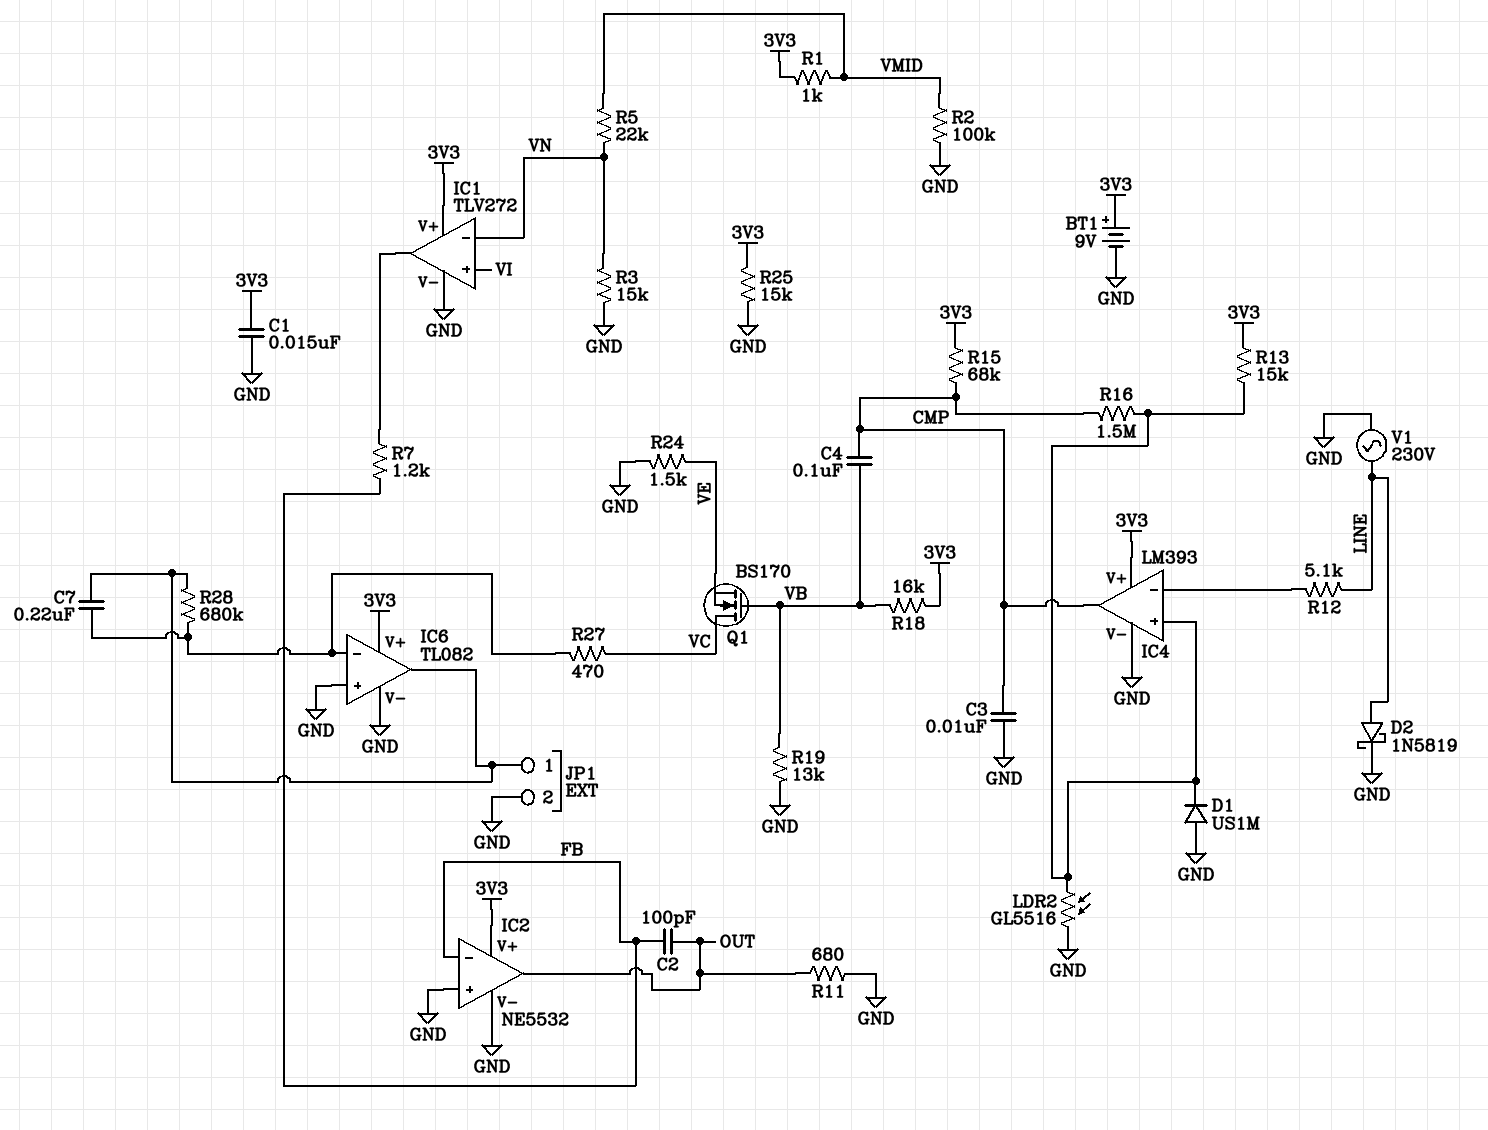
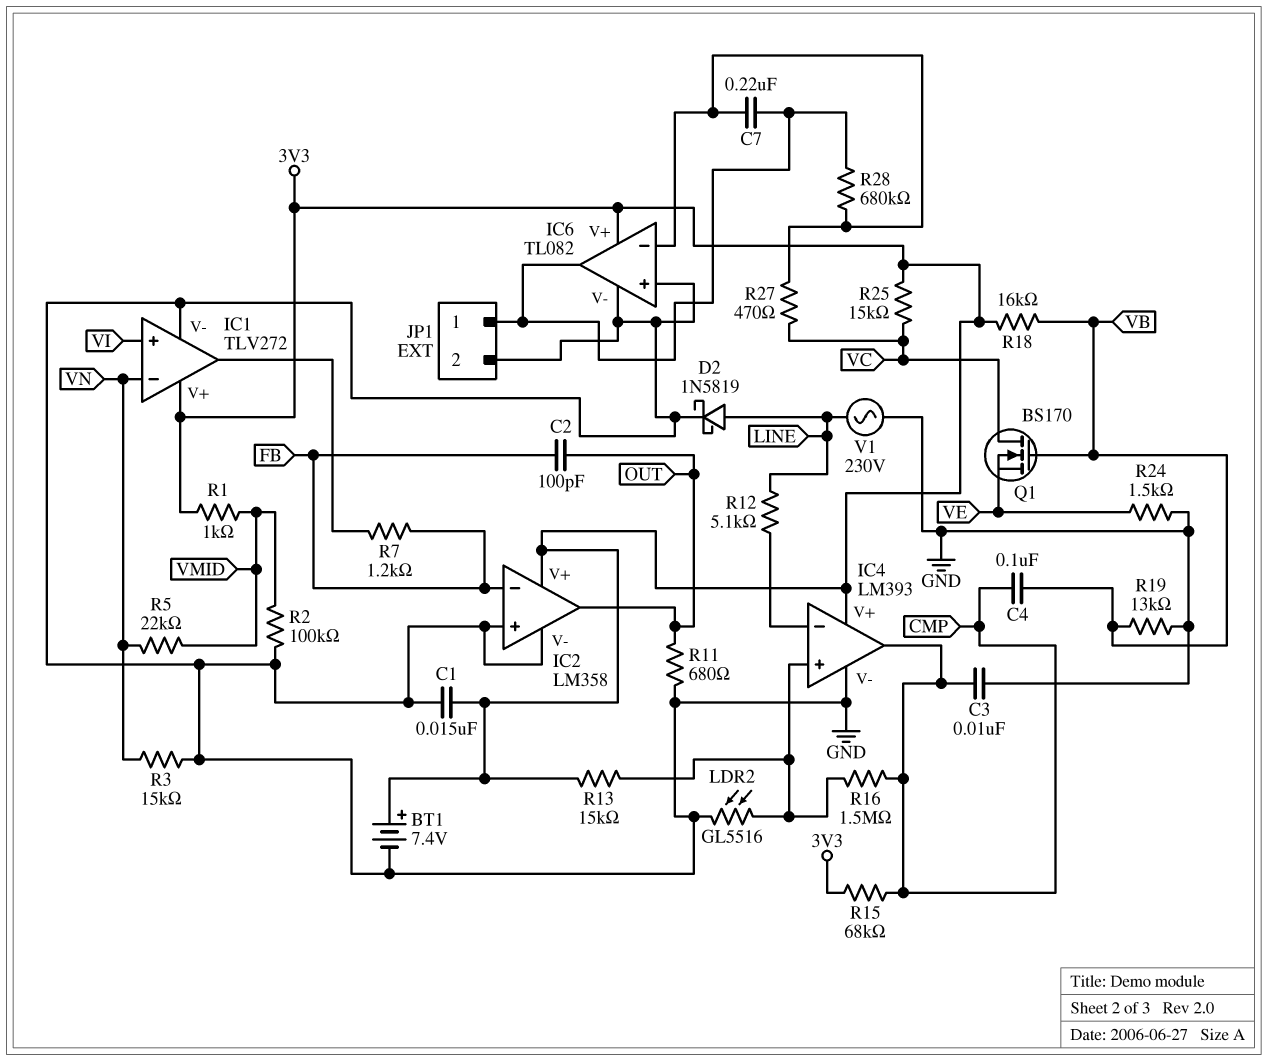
BT1: 9V (plus 3V3, minus GND) -> 7.4V (plus 3V3, minus GND)
D1: diode US1M (A GND, K IC4/in+) -> none
IC2: NE5532 -> LM358
R25: 15k (3V3, GND) -> 15k (3V3, VC)

